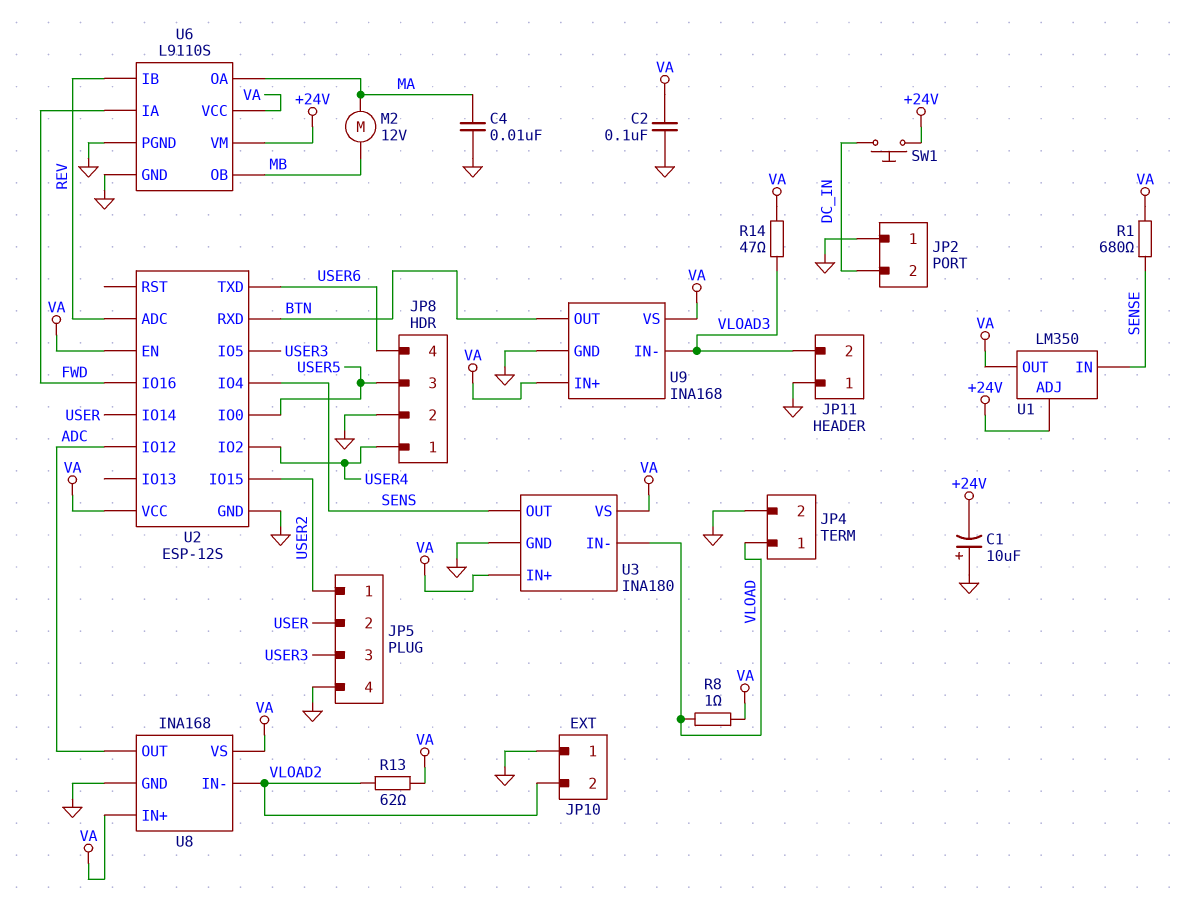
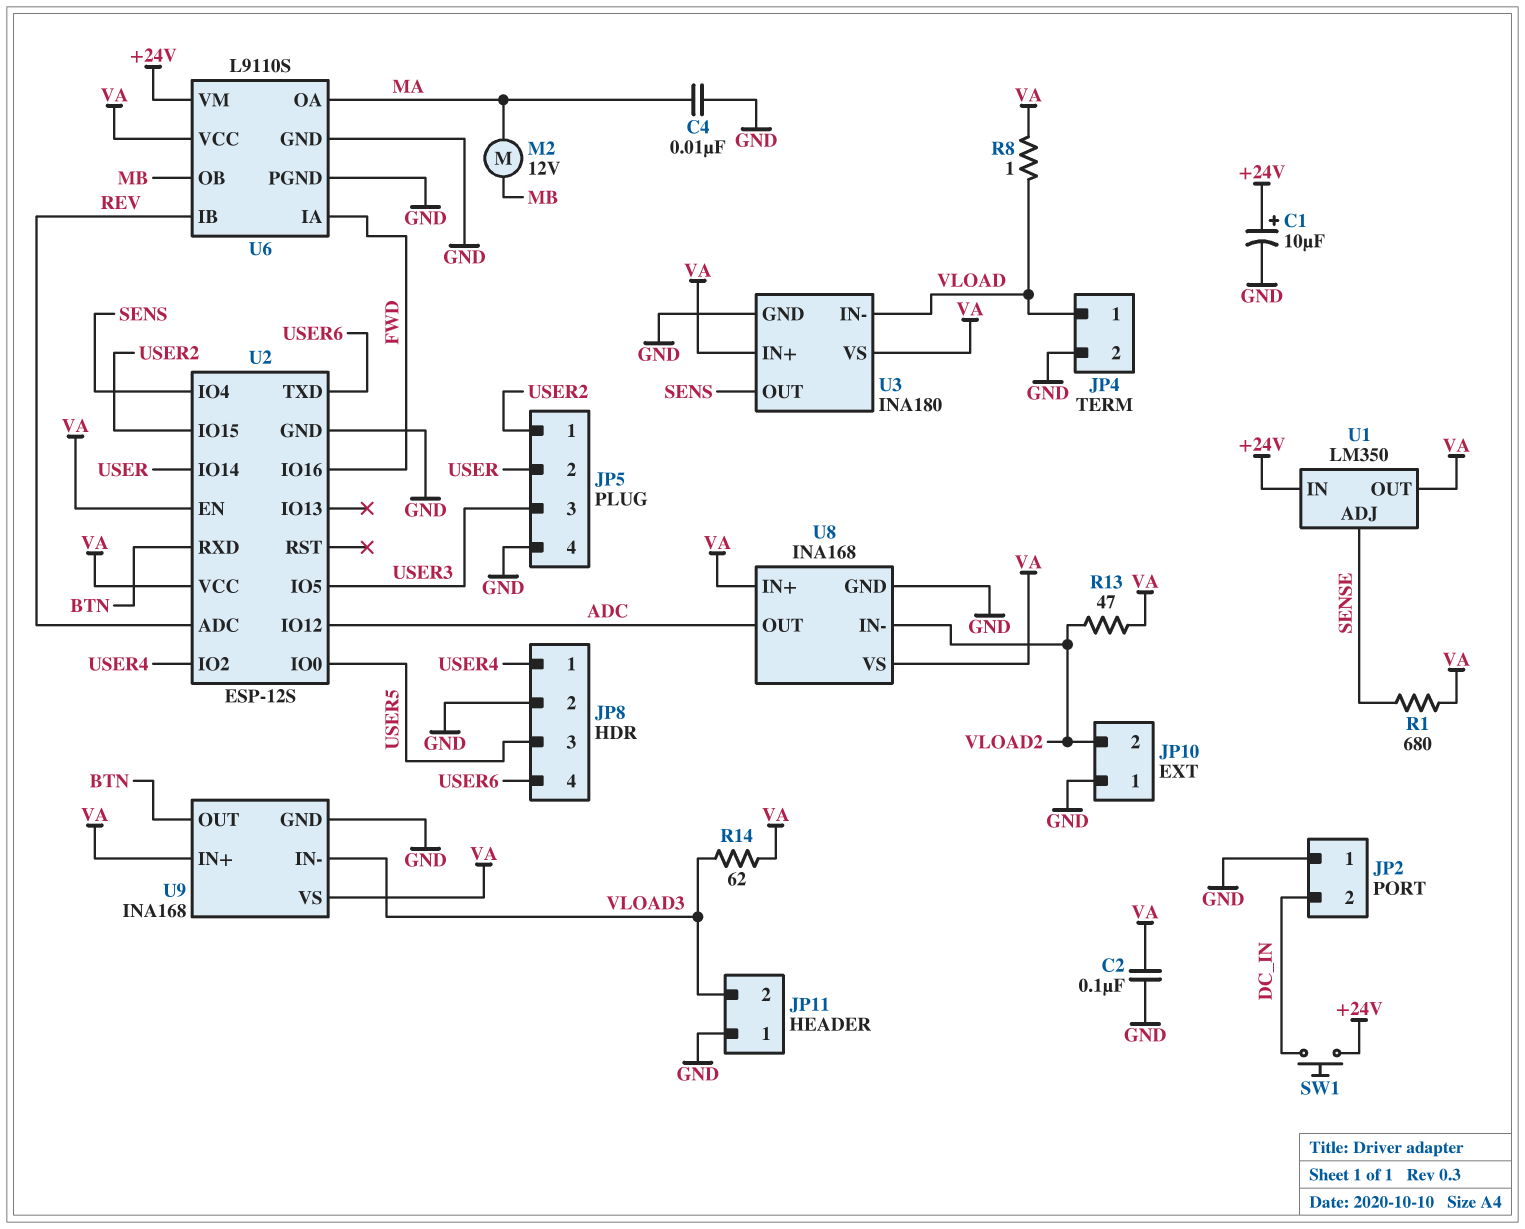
C1: 10uF (plus GND, minus +24V) -> 10uF (plus +24V, minus GND)
R13: 62 (VA, VLOAD2) -> 47 (VA, VLOAD2)
R14: 47 (VA, VLOAD3) -> 62 (VA, VLOAD3)
U1 pin ADJ: +24V -> SENSE
U1 pin IN: SENSE -> +24V

